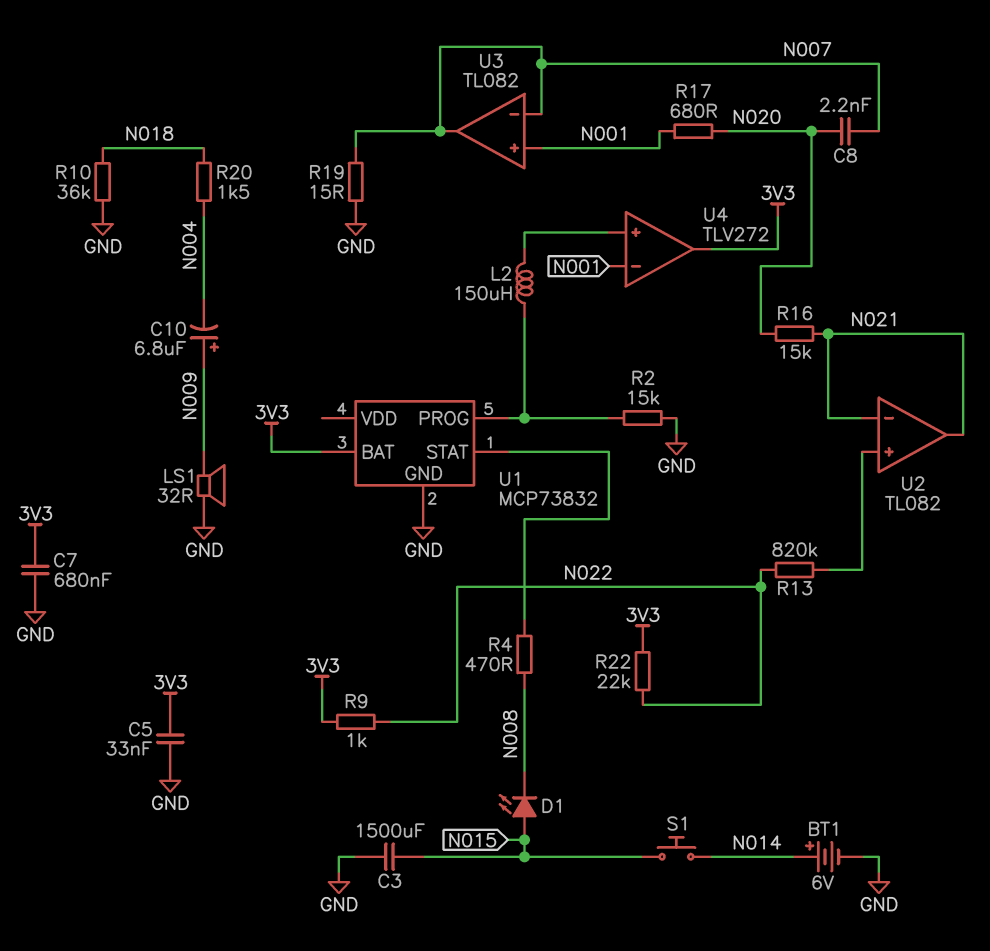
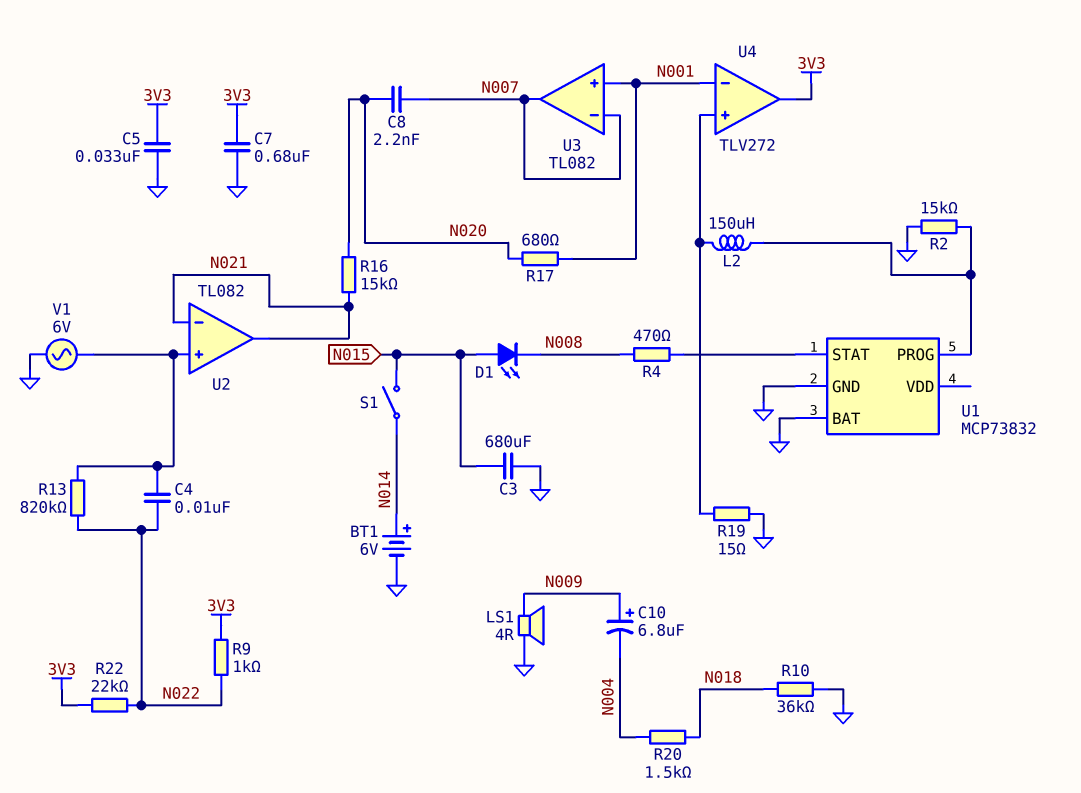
C3: 1500uF (GND, N015) -> 680uF (GND, N015)
C4: none -> 10nF (N022, U2/in+)
LS1: speaker 32R (GND, N009) -> speaker 4R (GND, N009)
R19: 15 (GND, N007) -> 15 (GND, U4/in+)
S1: button (N014, N015) -> switch (N014, N015)
U1 pin BAT: 3V3 -> GND
V1: none -> AC 6V (GND, U2/in+)

